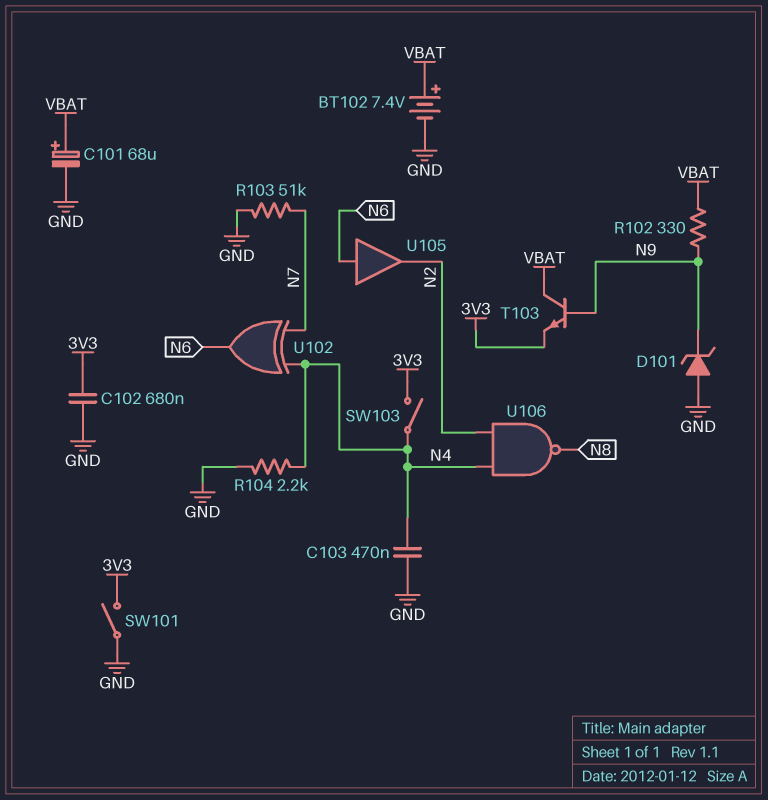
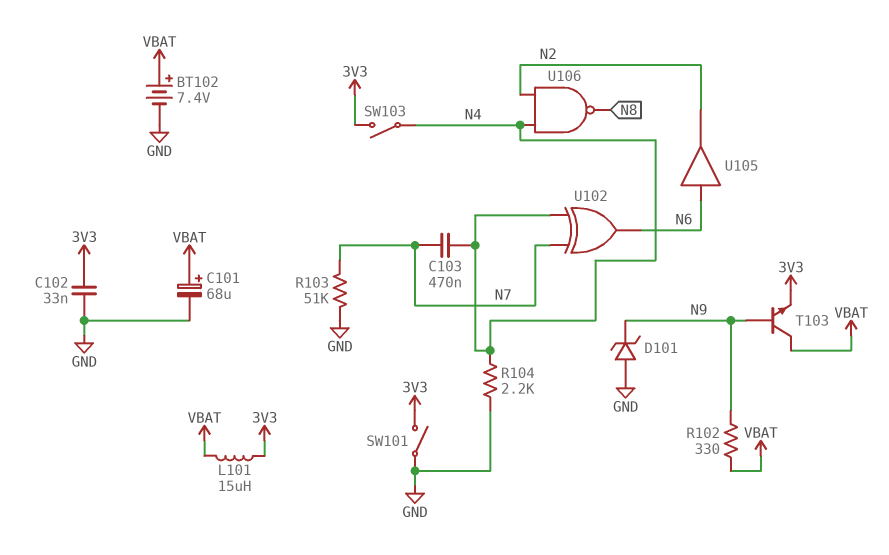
C102: 680nF (3V3, GND) -> 33nF (3V3, GND)
C103: 470nF (GND, N4) -> 470nF (N4, N7)
L101: none -> 15uH (3V3, VBAT)

